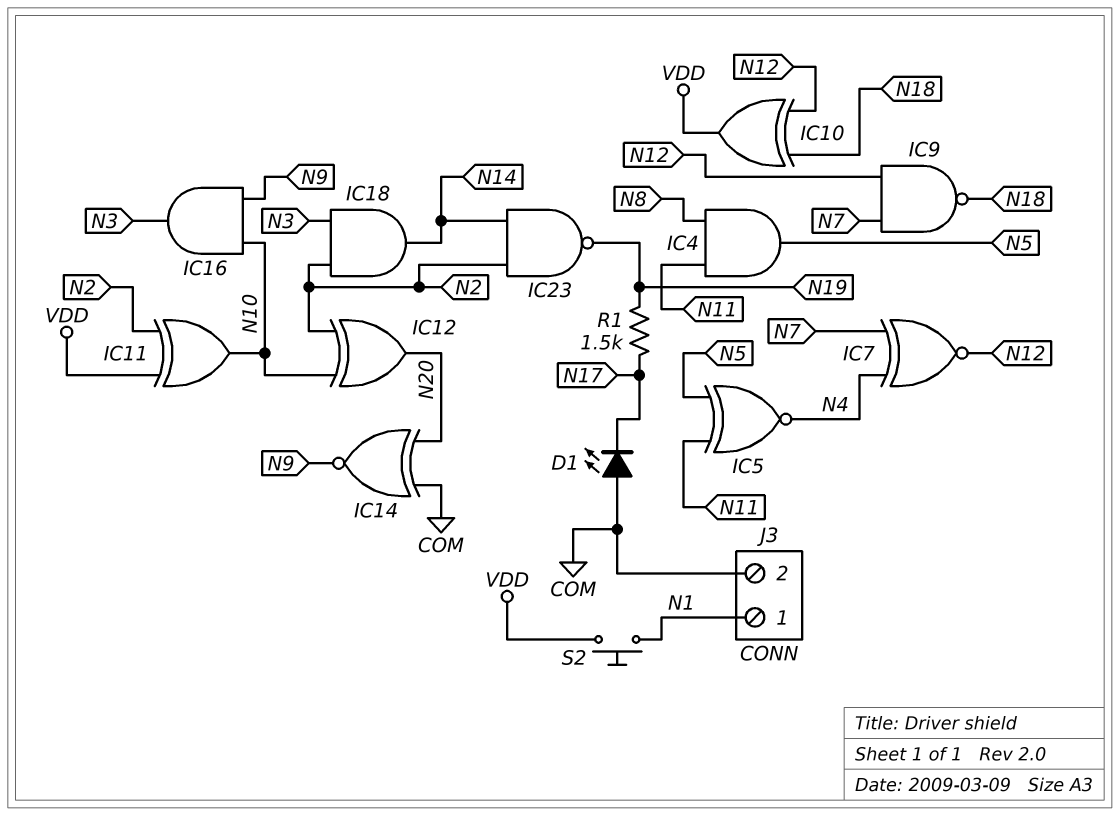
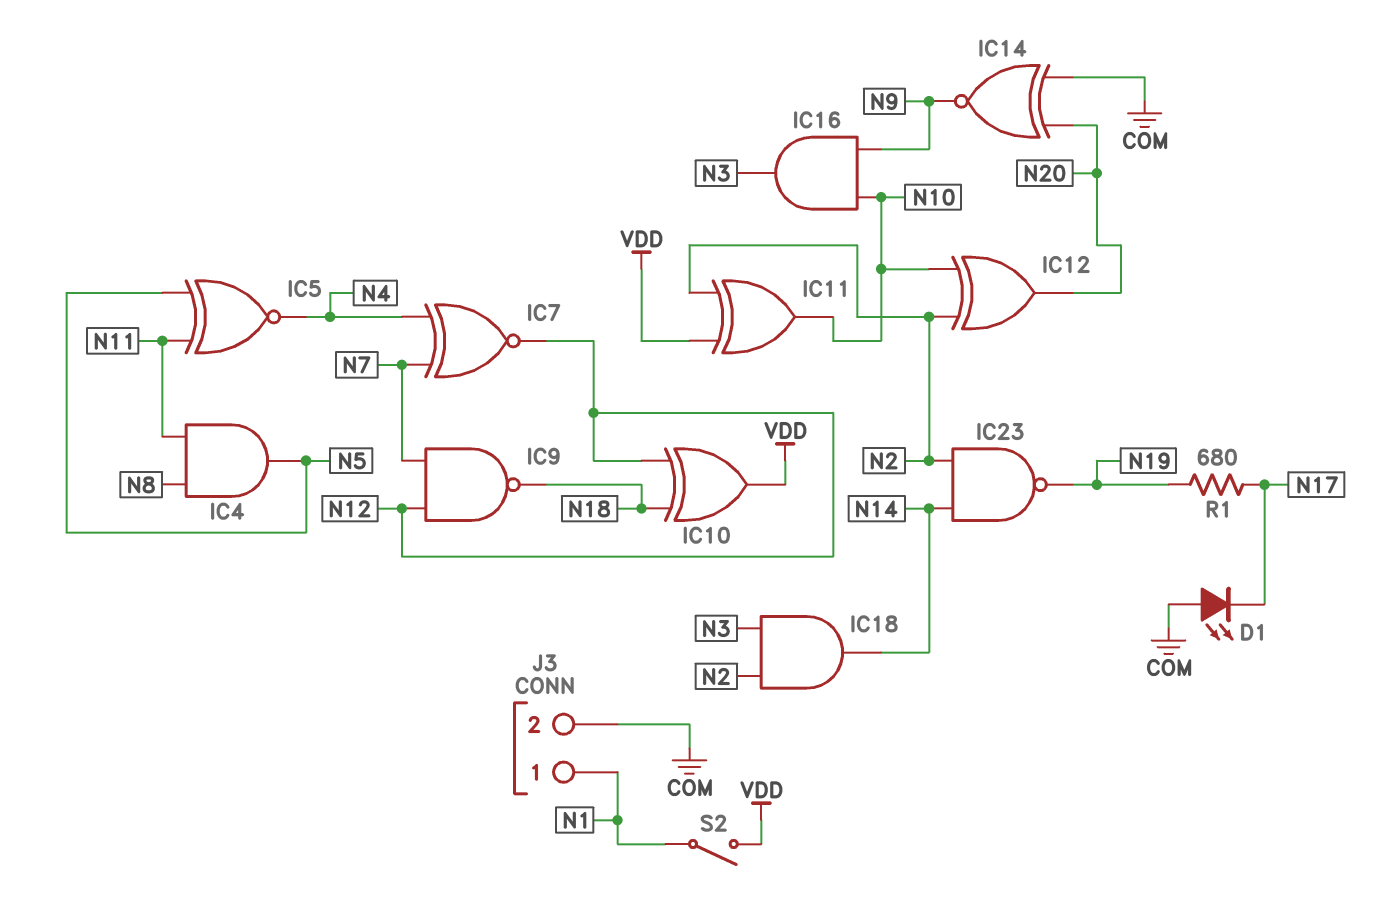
R1: 1.5k (N17, N19) -> 680 (N17, N19)
S2: button (N1, VDD) -> switch (N1, VDD)

